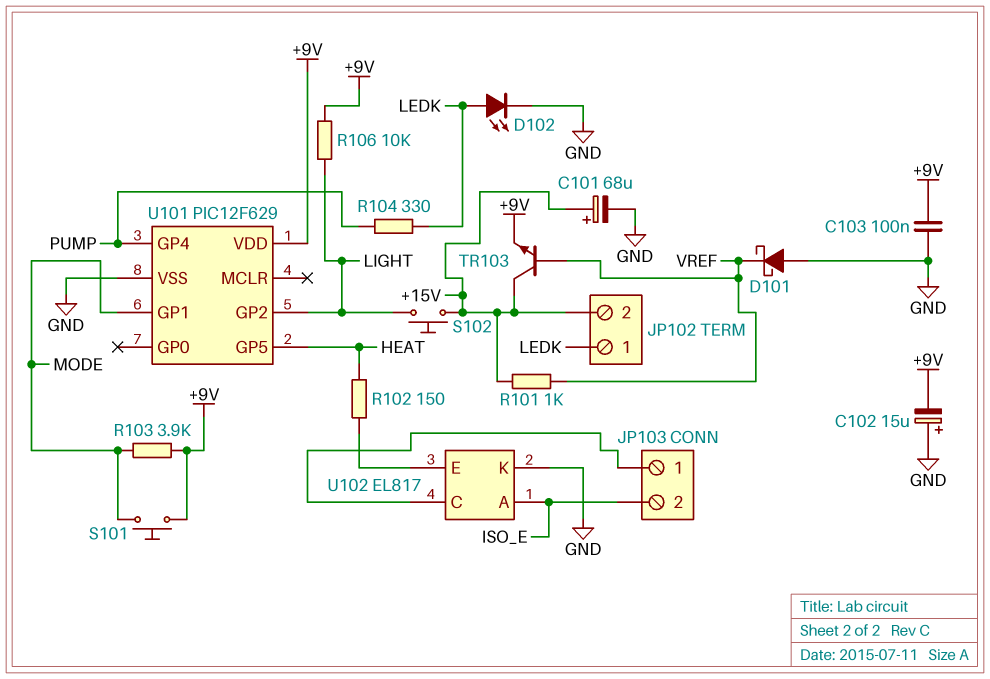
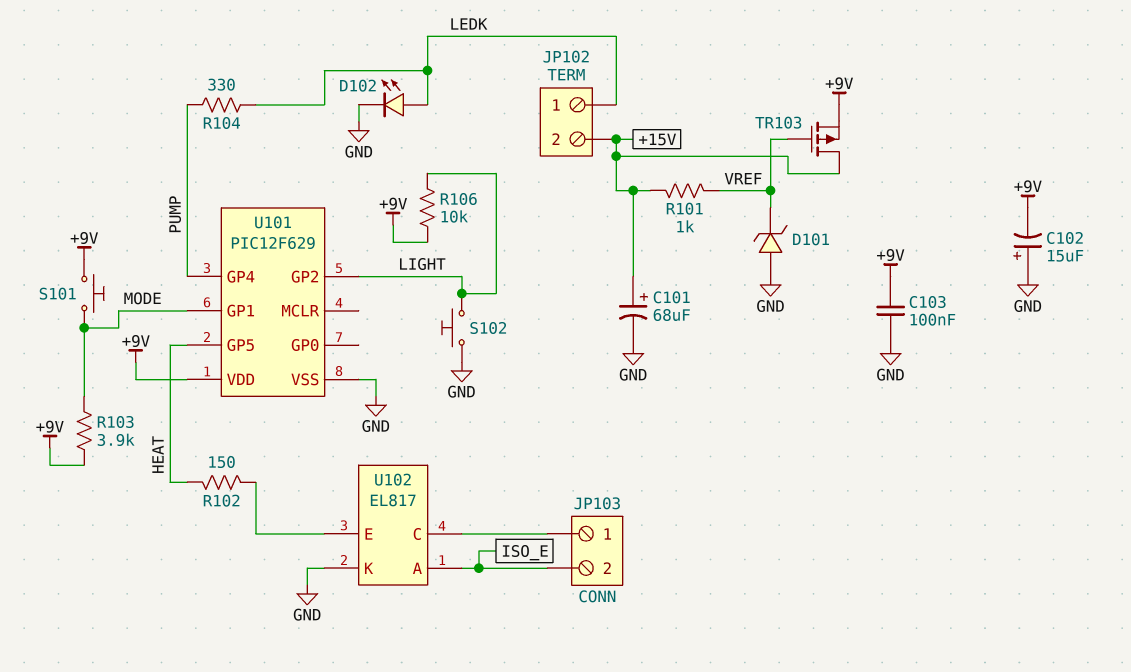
D101: schottky (A GND, K VREF) -> zener (A GND, K VREF)
S102: button (+15V, LIGHT) -> button (GND, LIGHT)
TR103: NPN (B VREF, C +15V, E +9V) -> PMOS (G VREF, D +15V, S +9V)

